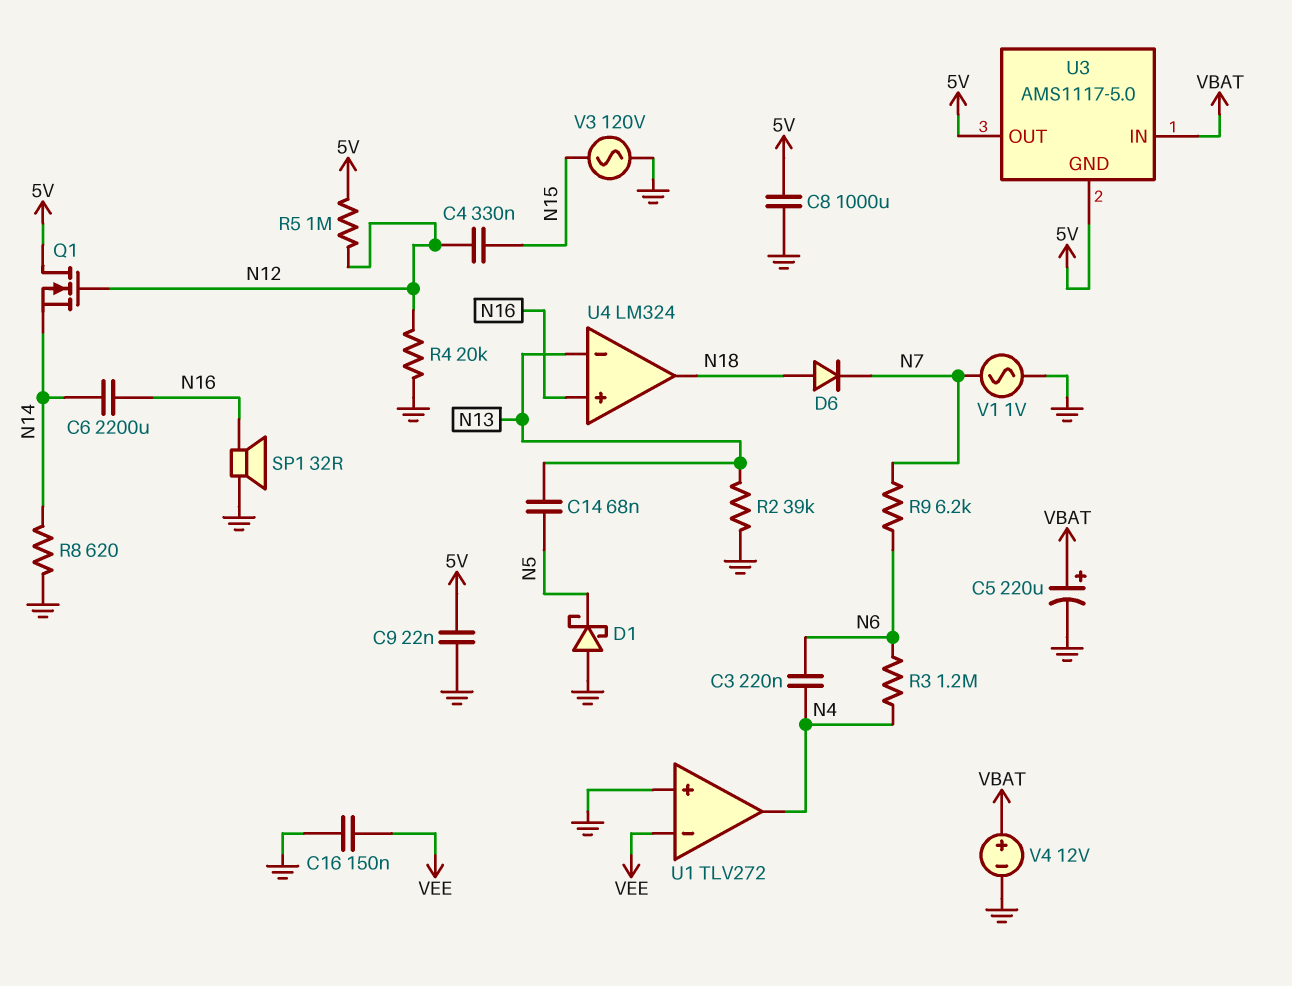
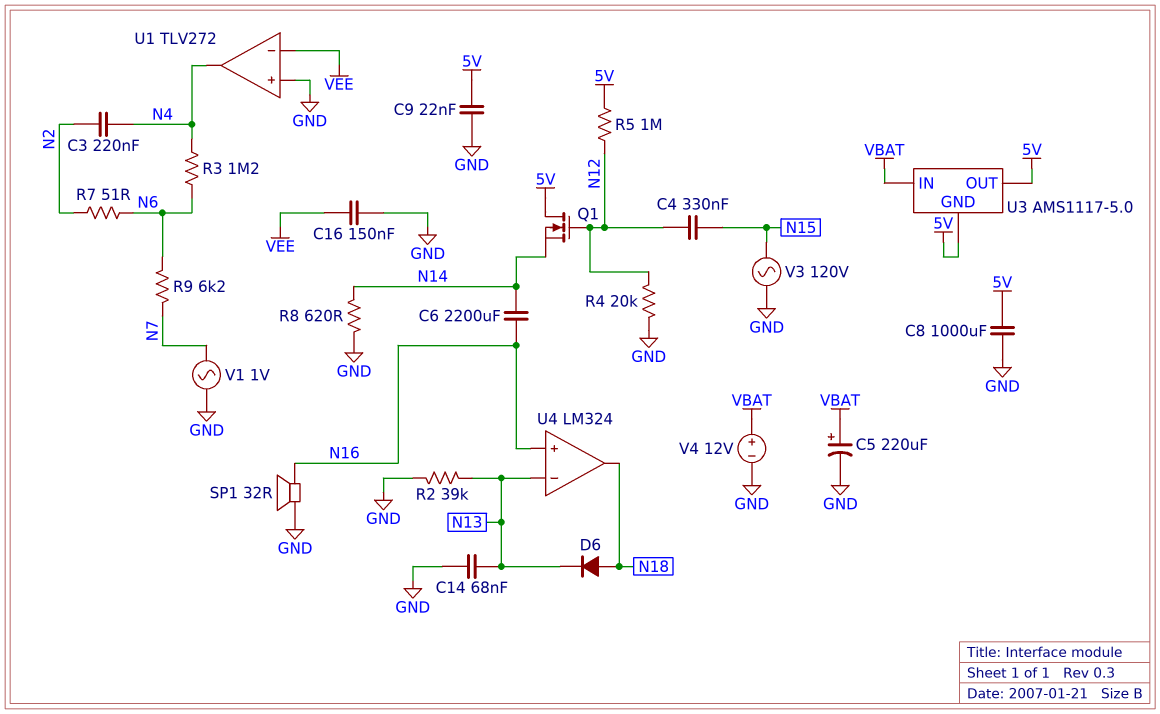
C3: 220nF (N4, N6) -> 220nF (N2, N4)
C14: 68nF (N5, N13) -> 68nF (GND, N13)
D1: schottky (A GND, K N5) -> none
D6: diode (A N18, K N7) -> diode (A N18, K N13)
R7: none -> 51 (N2, N6)

